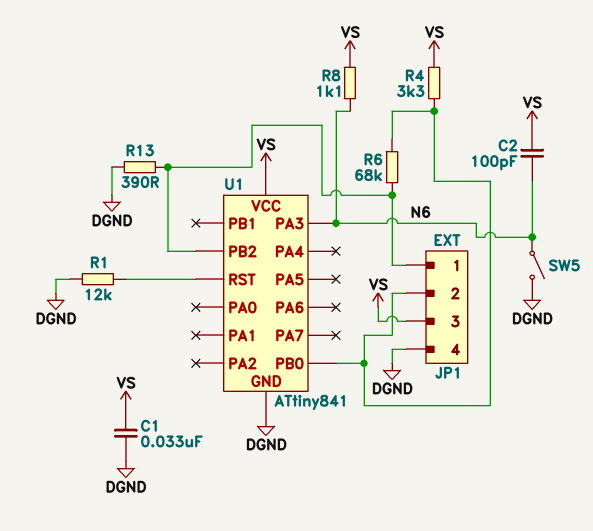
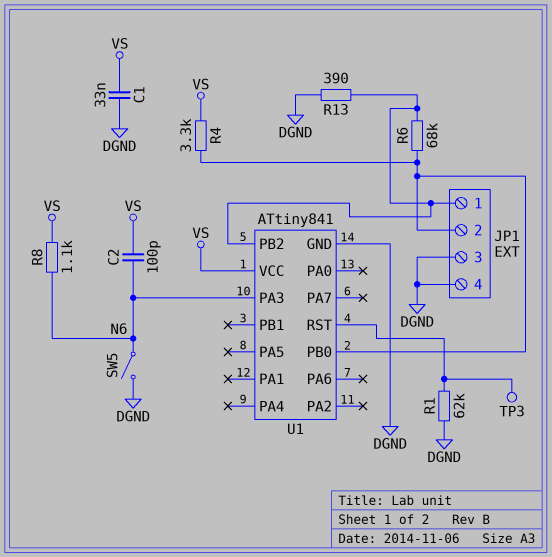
JP1 pin 3: VS -> DGND
R1: 12k (DGND, U1/RST) -> 62k (DGND, U1/RST)
TP3: none -> test point (U1/RST)

